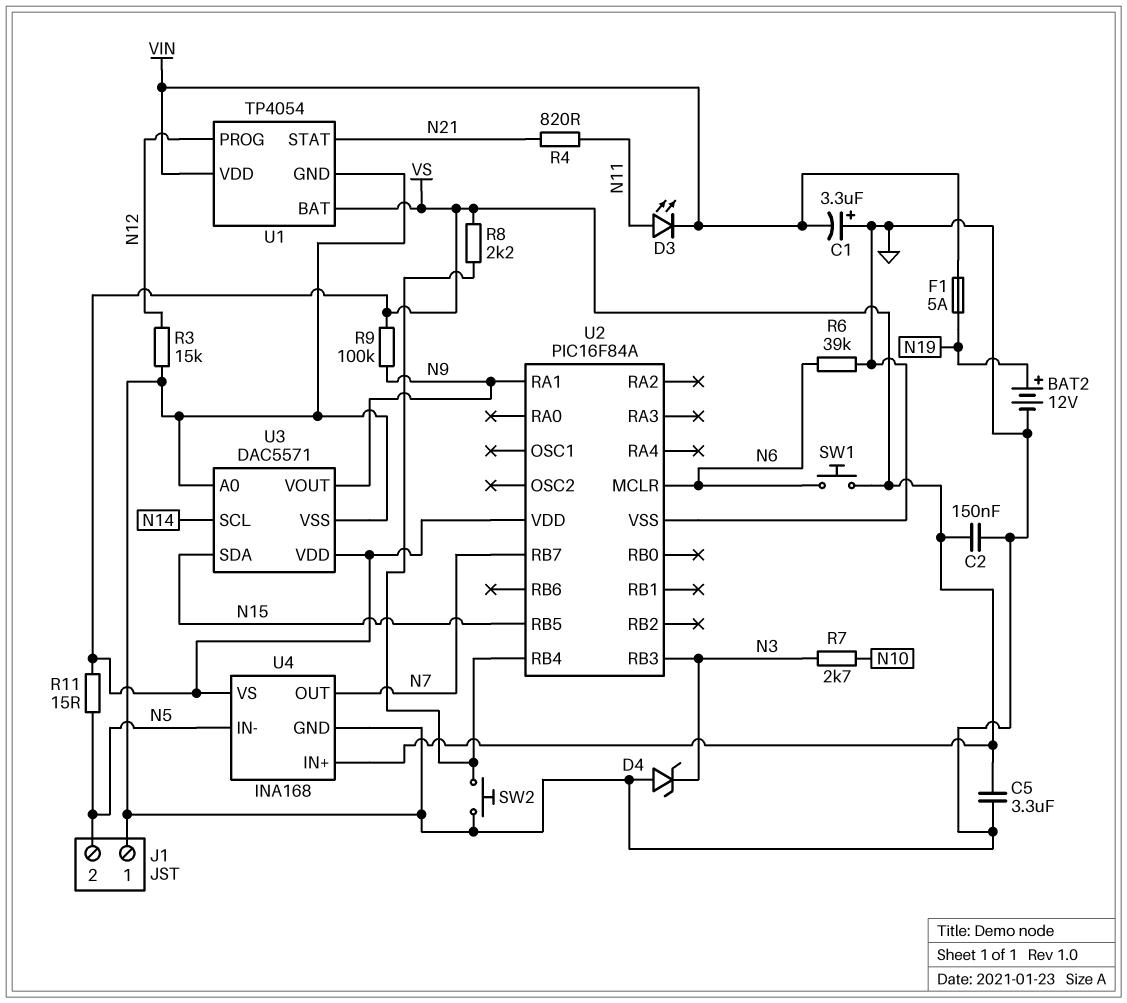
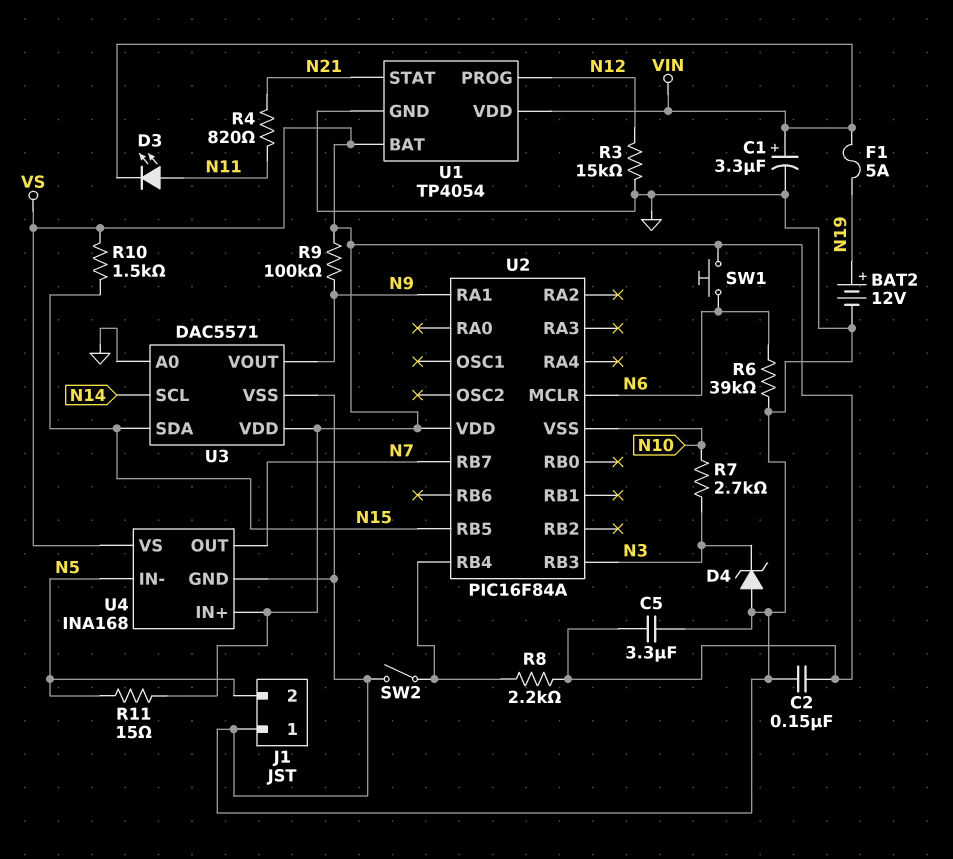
C1: 3.3uF (plus GND, minus VIN) -> 3.3uF (plus VIN, minus GND)
R10: none -> 1.5k (N15, VS)
SW2: button (GND, U2/RB4) -> switch (GND, U2/RB4)
U2 pin VSS: GND -> N10

